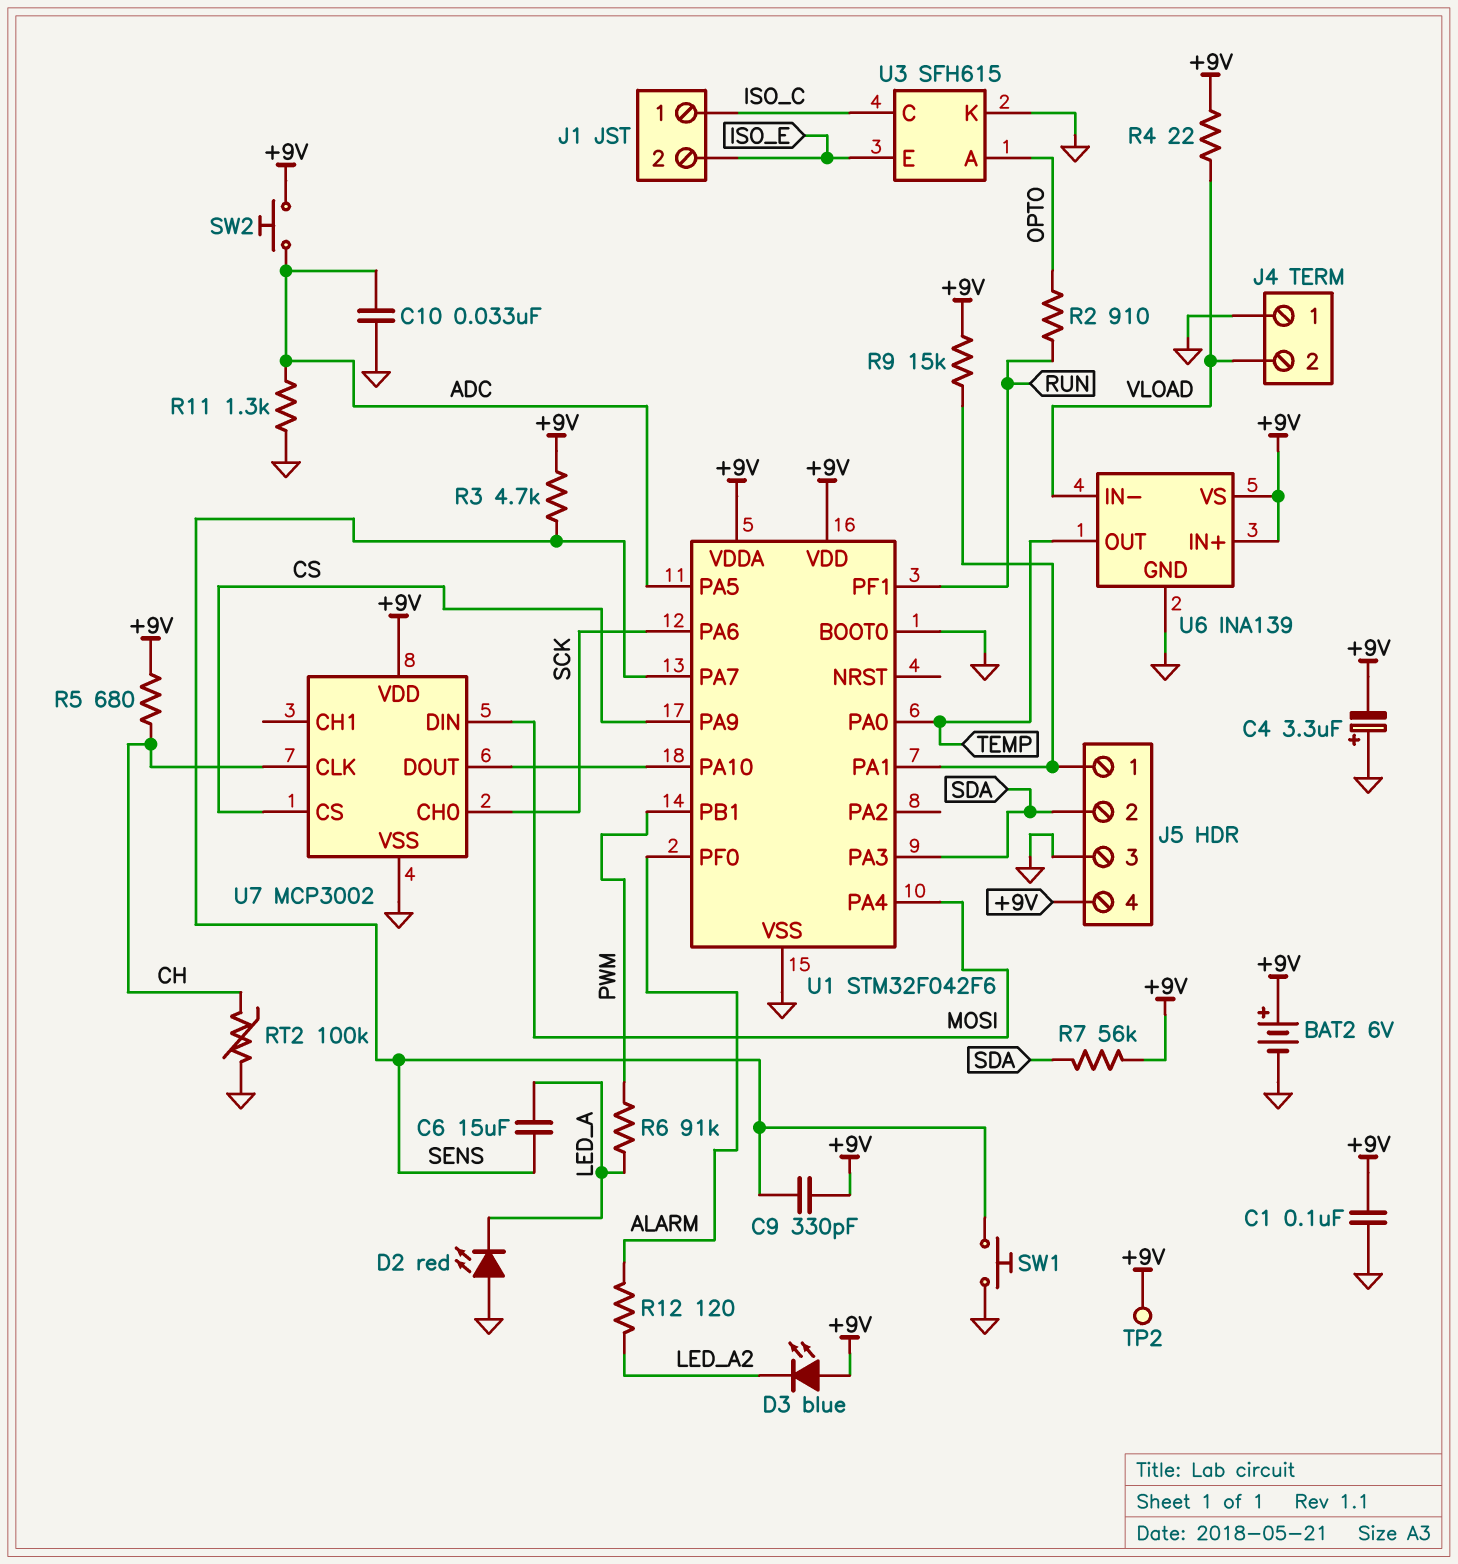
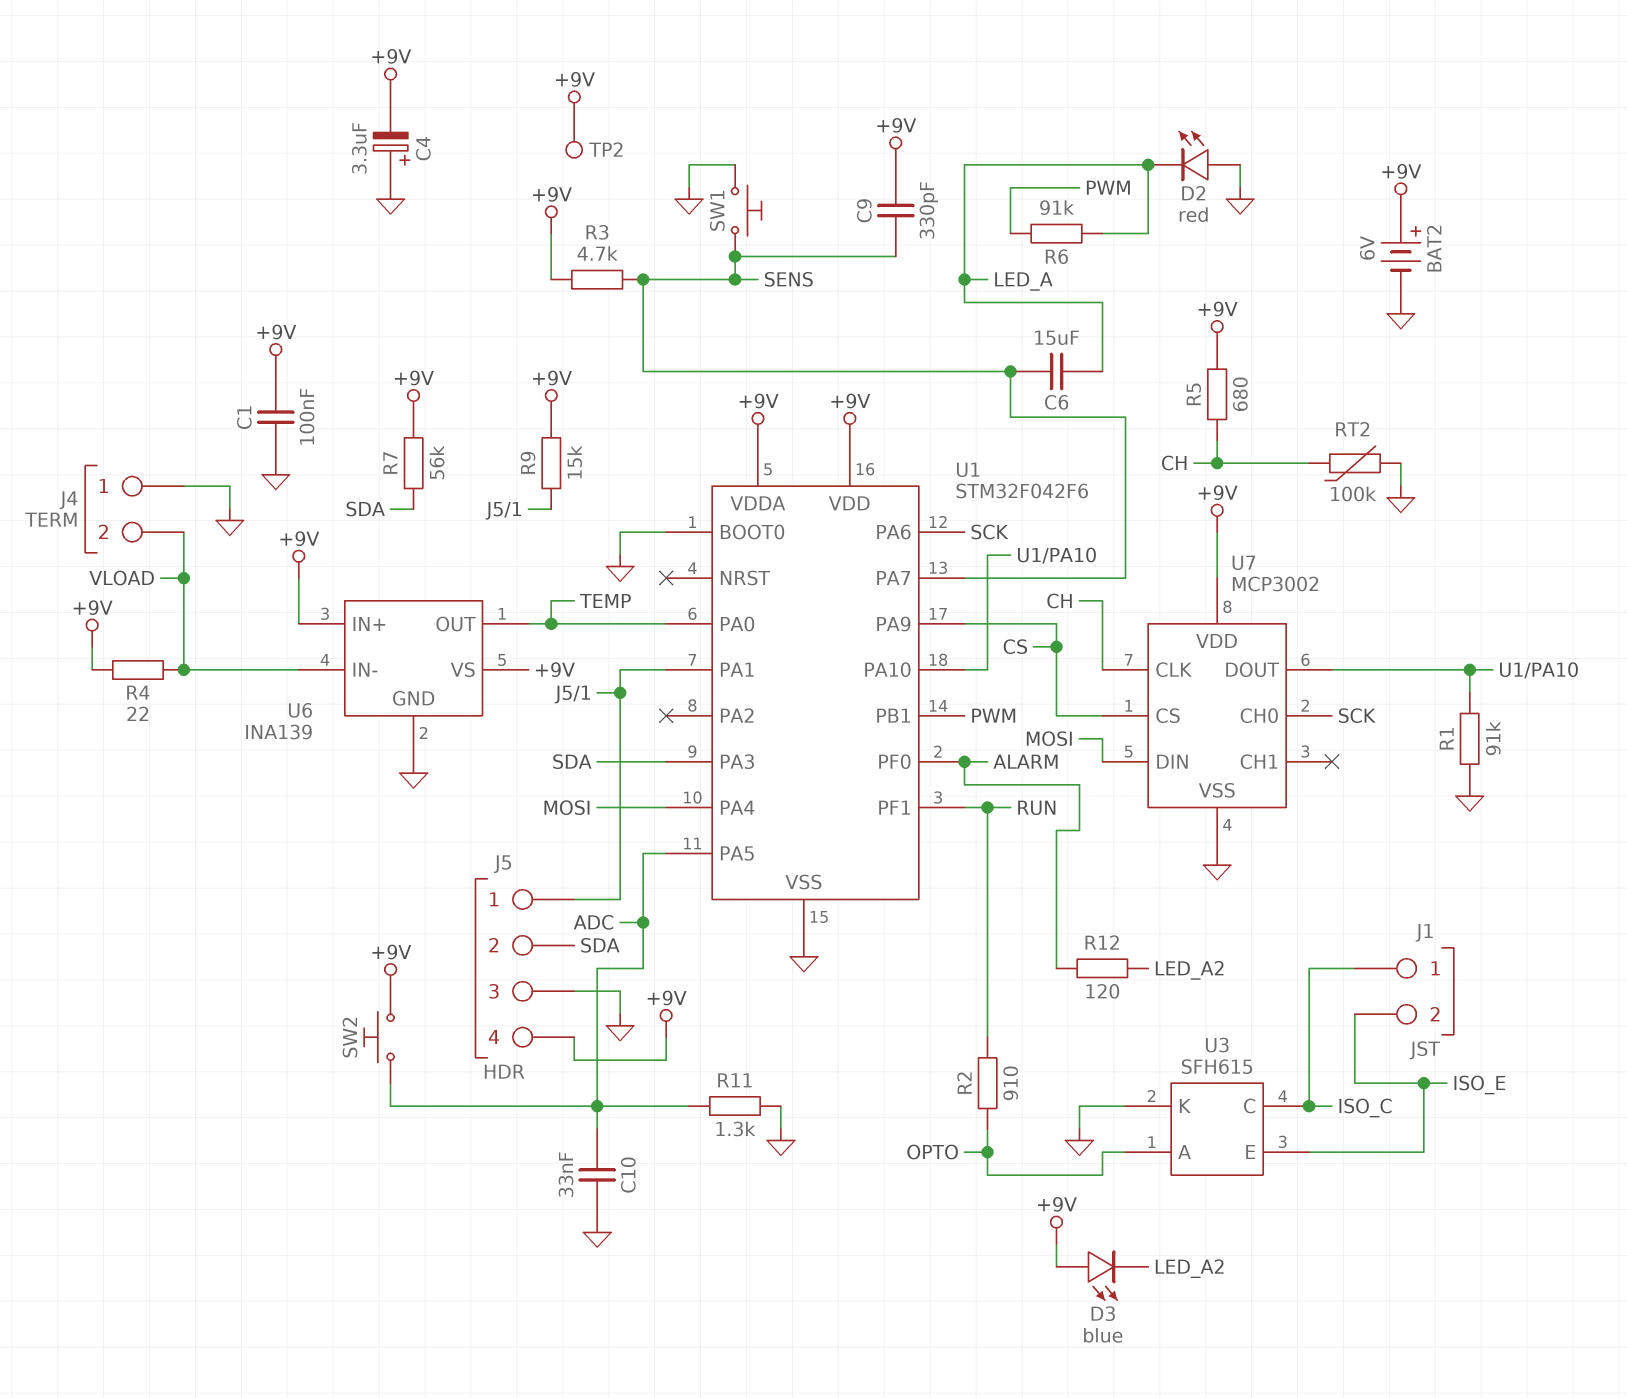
R1: none -> 91k (GND, U1/PA10)

